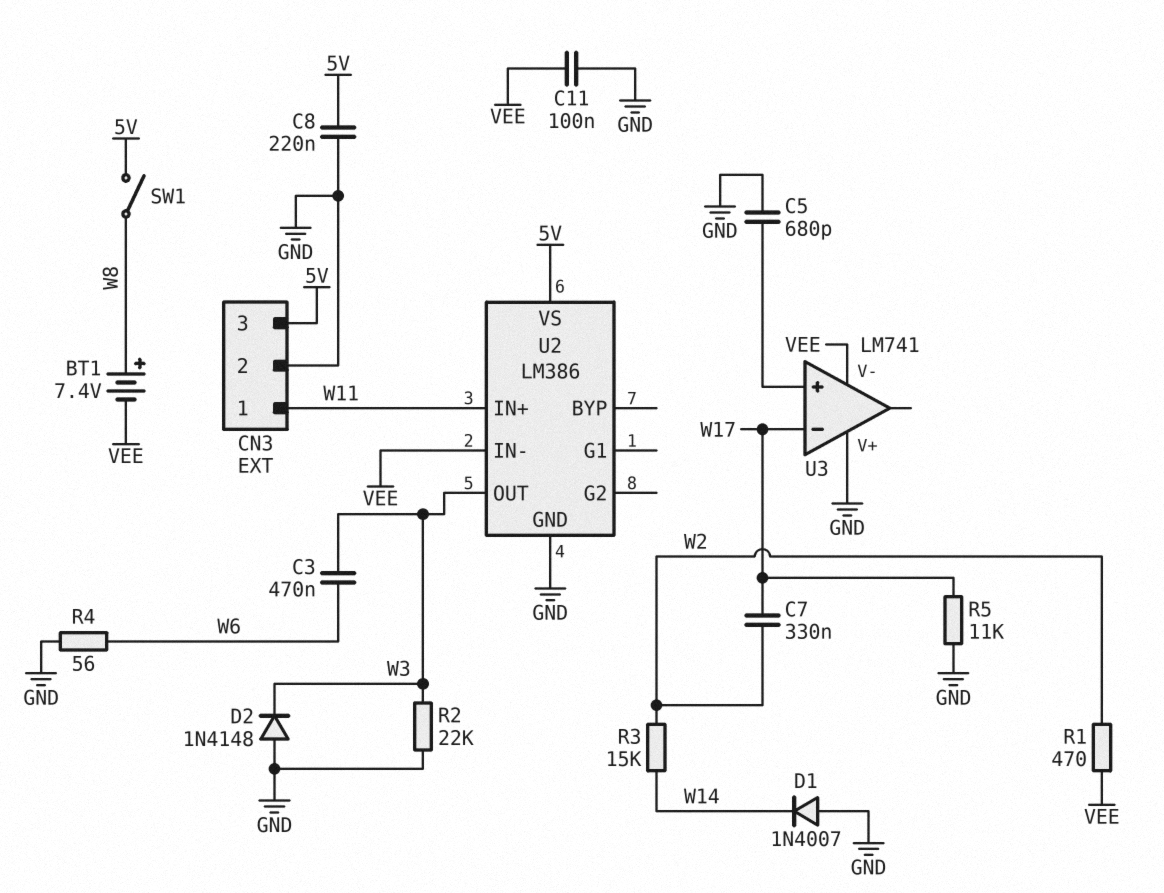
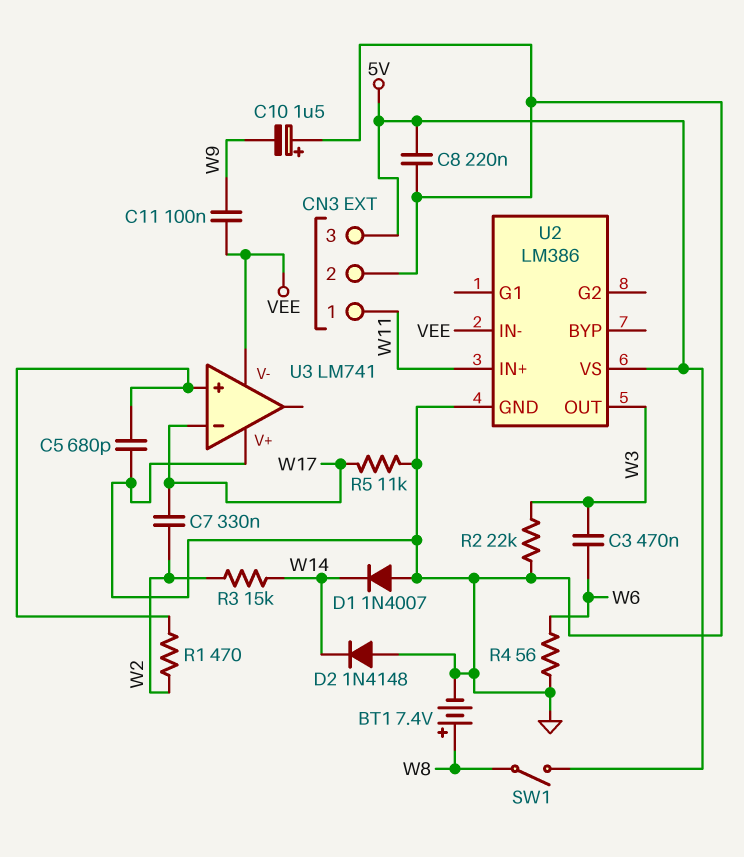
BT1: 7.4V (plus W8, minus VEE) -> 7.4V (plus W8, minus GND)
C10: none -> 1.5uF (plus GND, minus W9)
C11: 100nF (GND, VEE) -> 100nF (VEE, W9)
D2: diode 1N4148 (A GND, K W3) -> diode 1N4148 (A GND, K W14)
R1: 470 (VEE, W2) -> 470 (U3/in+, W2)

